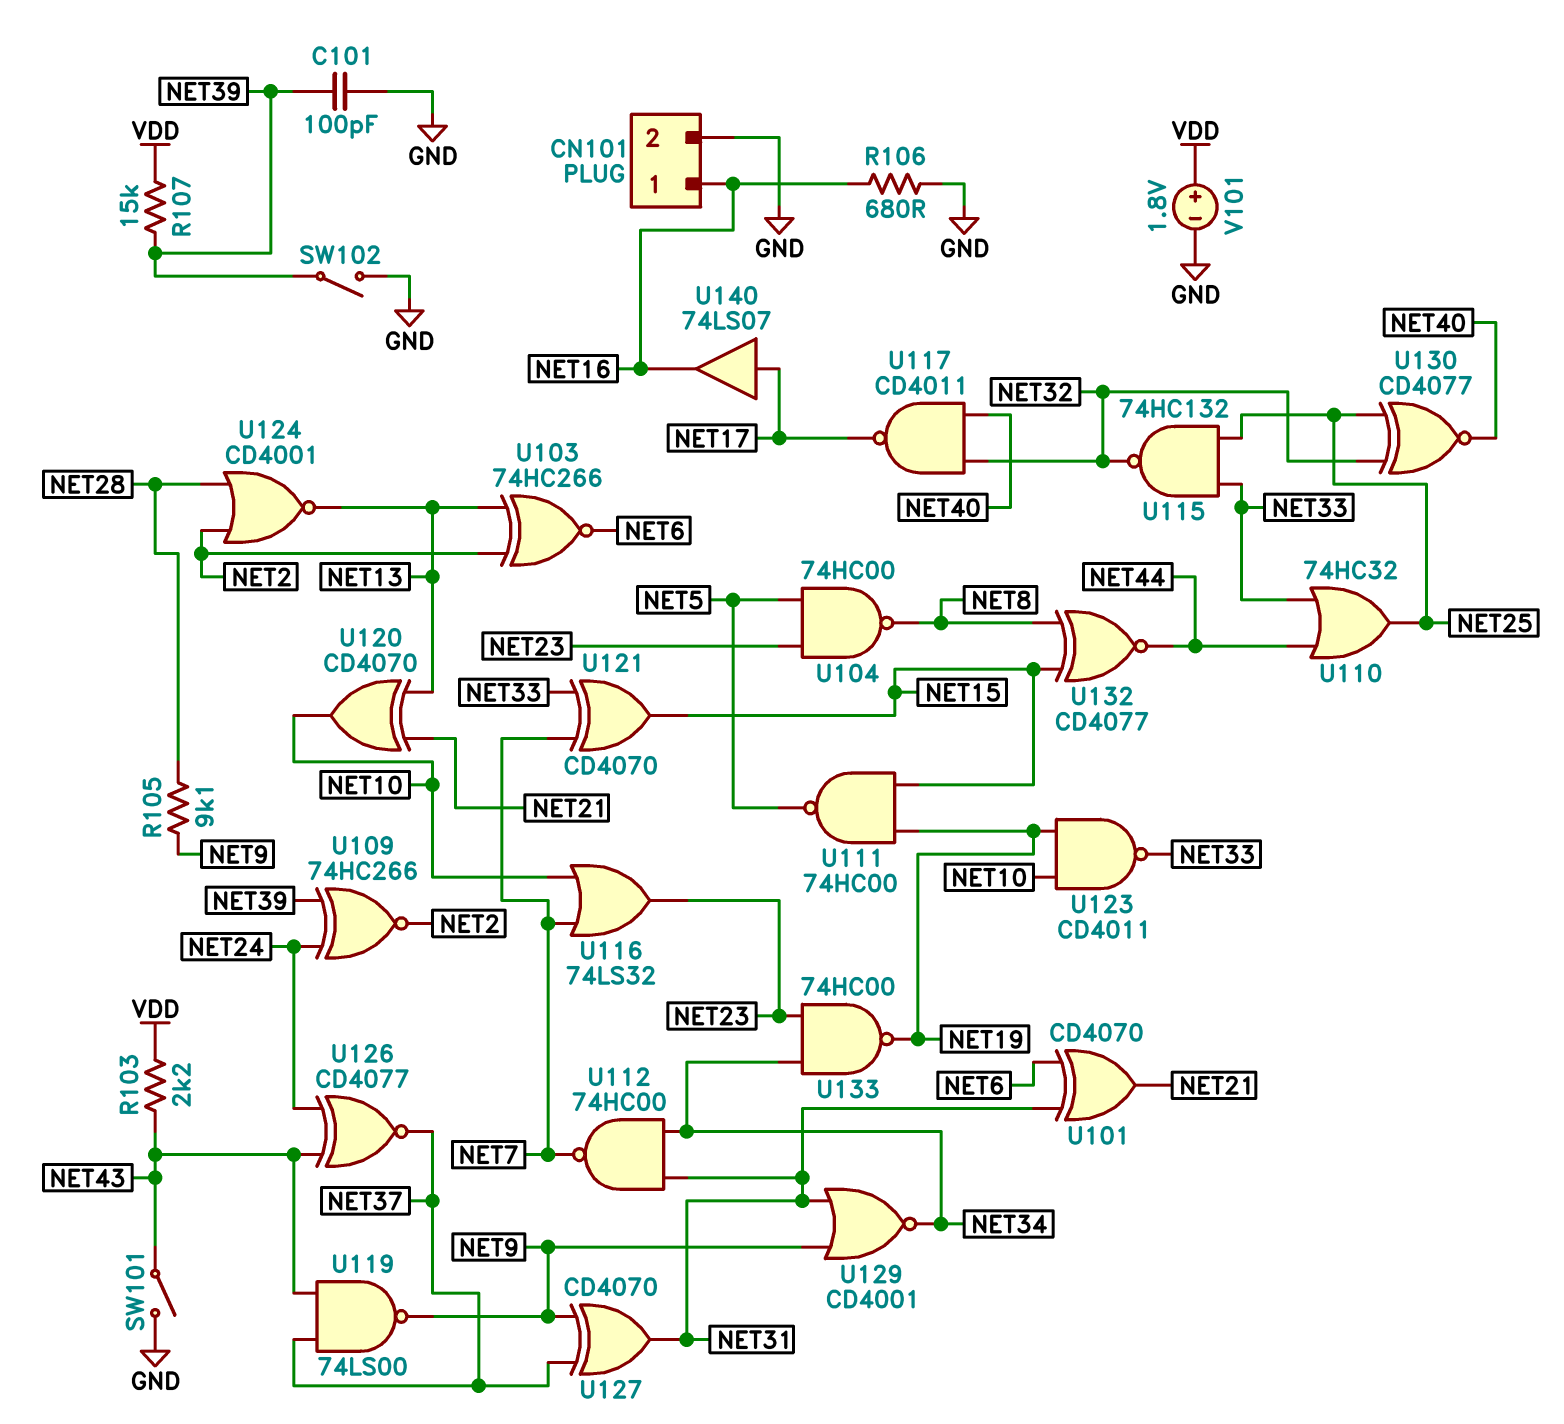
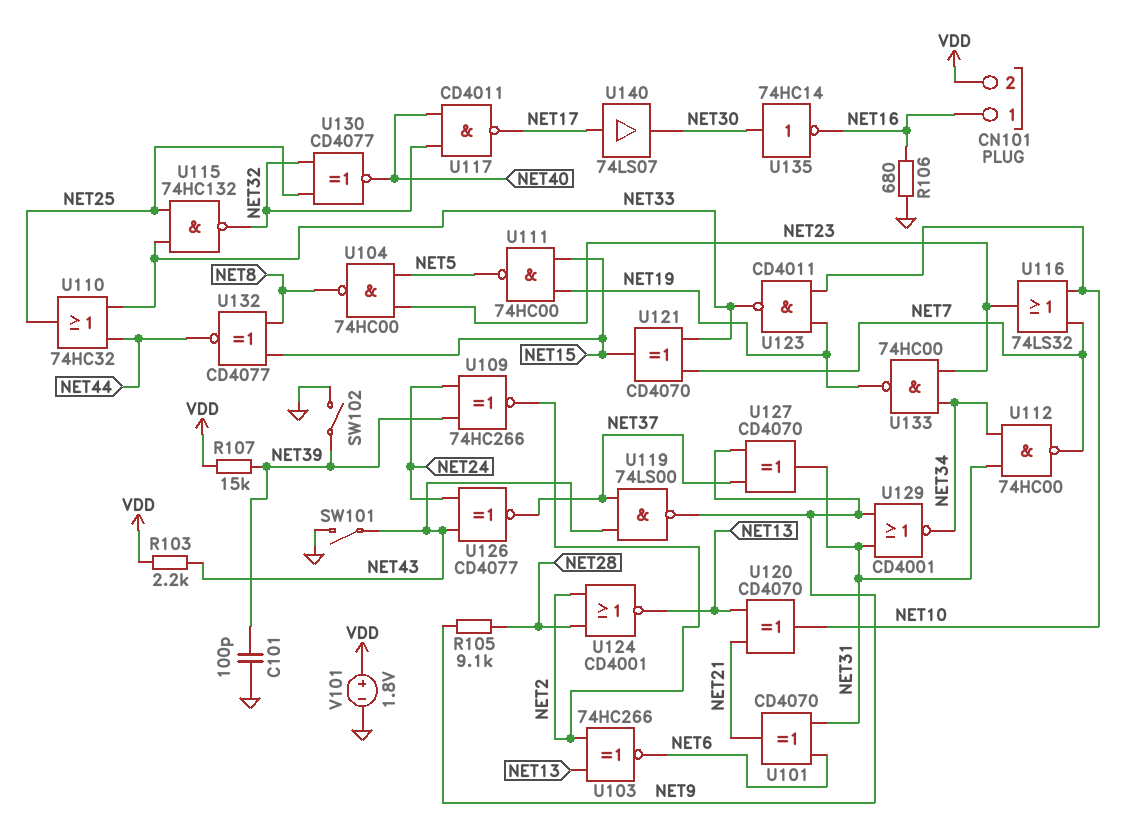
CN101 pin 2: GND -> VDD
U135: none -> NOT 74HC14 (in NET30, out NET16)
U140: buffer 74LS07 (in NET17, out NET16) -> buffer 74LS07 (in NET17, out NET30)

